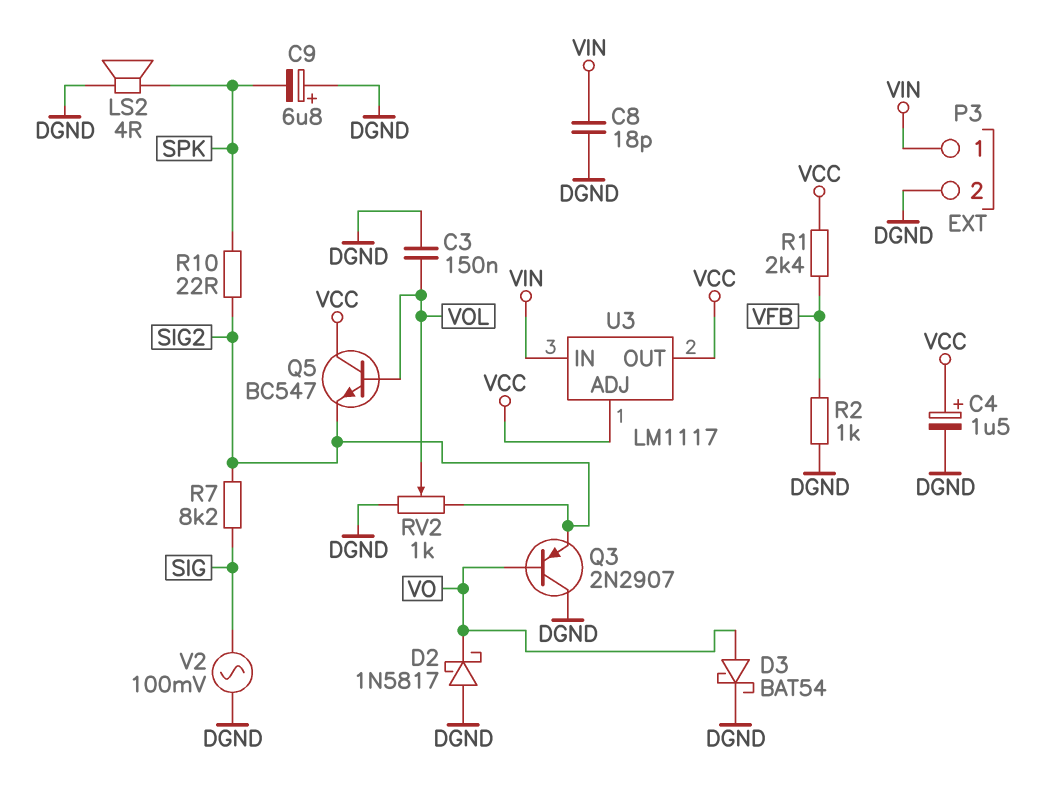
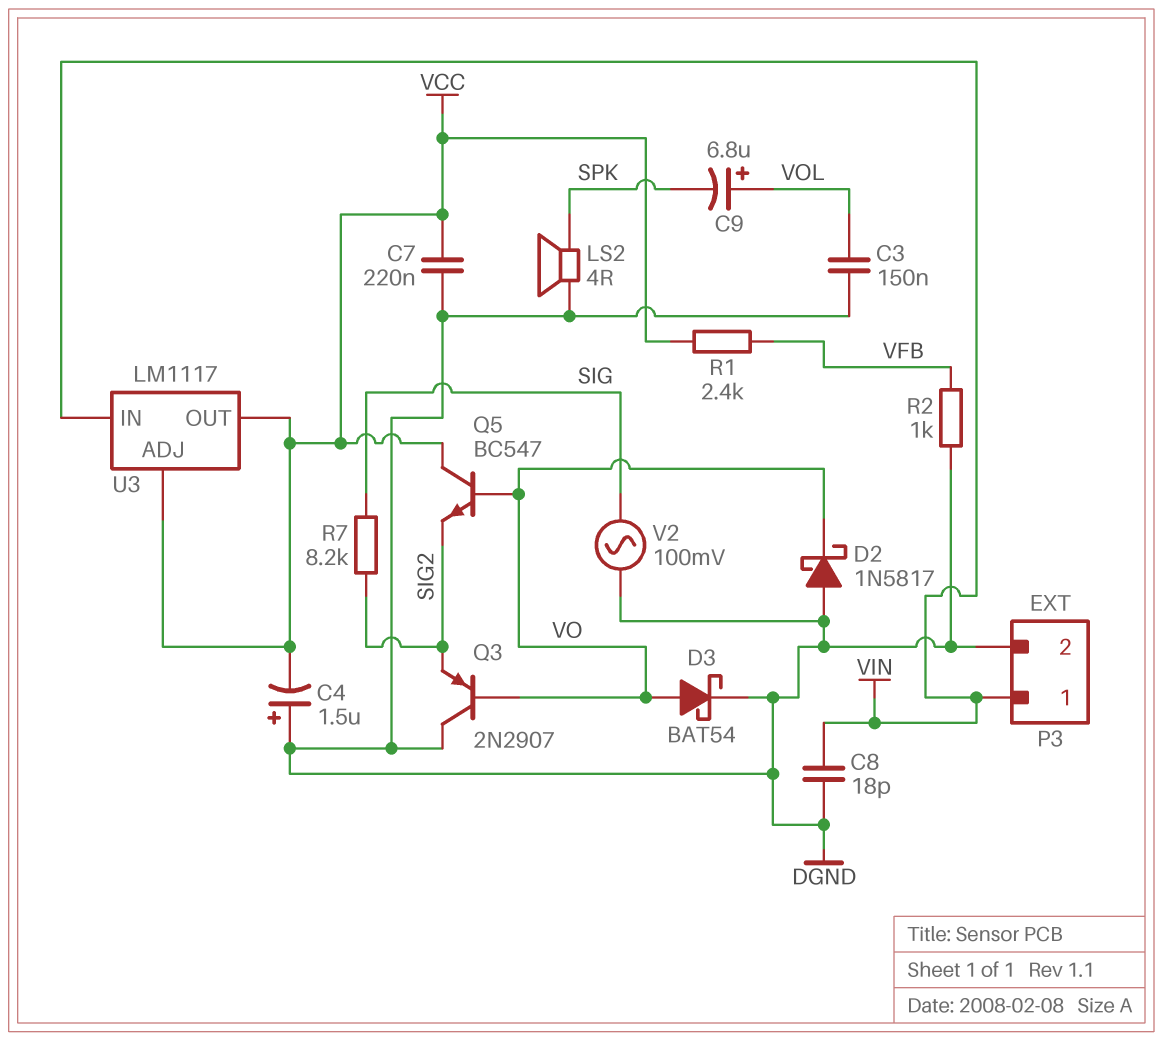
C4: 1.5uF (plus VCC, minus DGND) -> 1.5uF (plus DGND, minus VCC)
C7: none -> 220nF (DGND, VCC)
C9: 6.8uF (plus DGND, minus SPK) -> 6.8uF (plus VOL, minus SPK)
Q5: NPN BC547 (B VOL, C VCC, E SIG2) -> NPN BC547 (B VO, C VCC, E SIG2)
R10: 22 (SIG2, SPK) -> none
RV2: 1k (DGND, SIG2, wiper VOL) -> none

